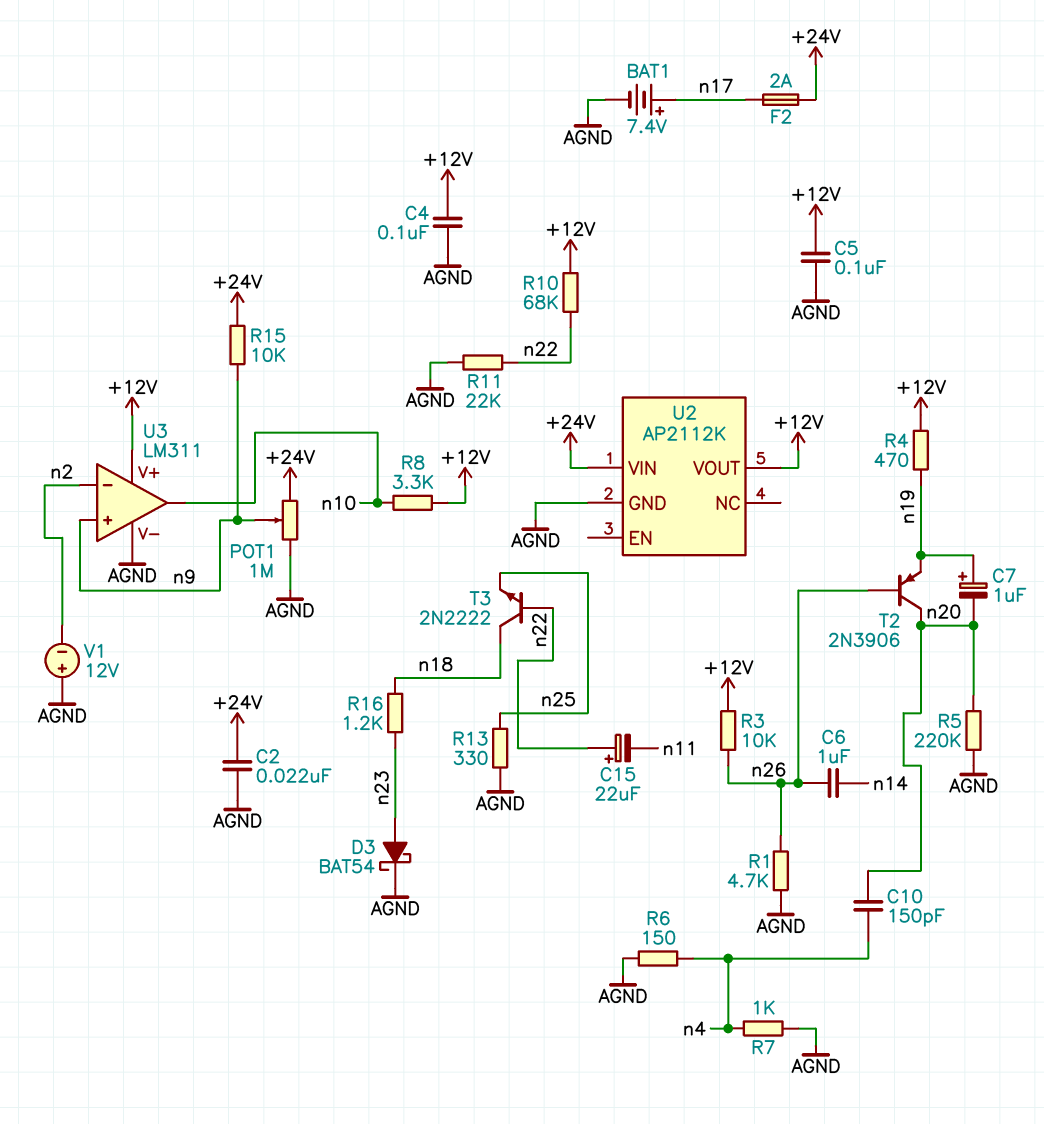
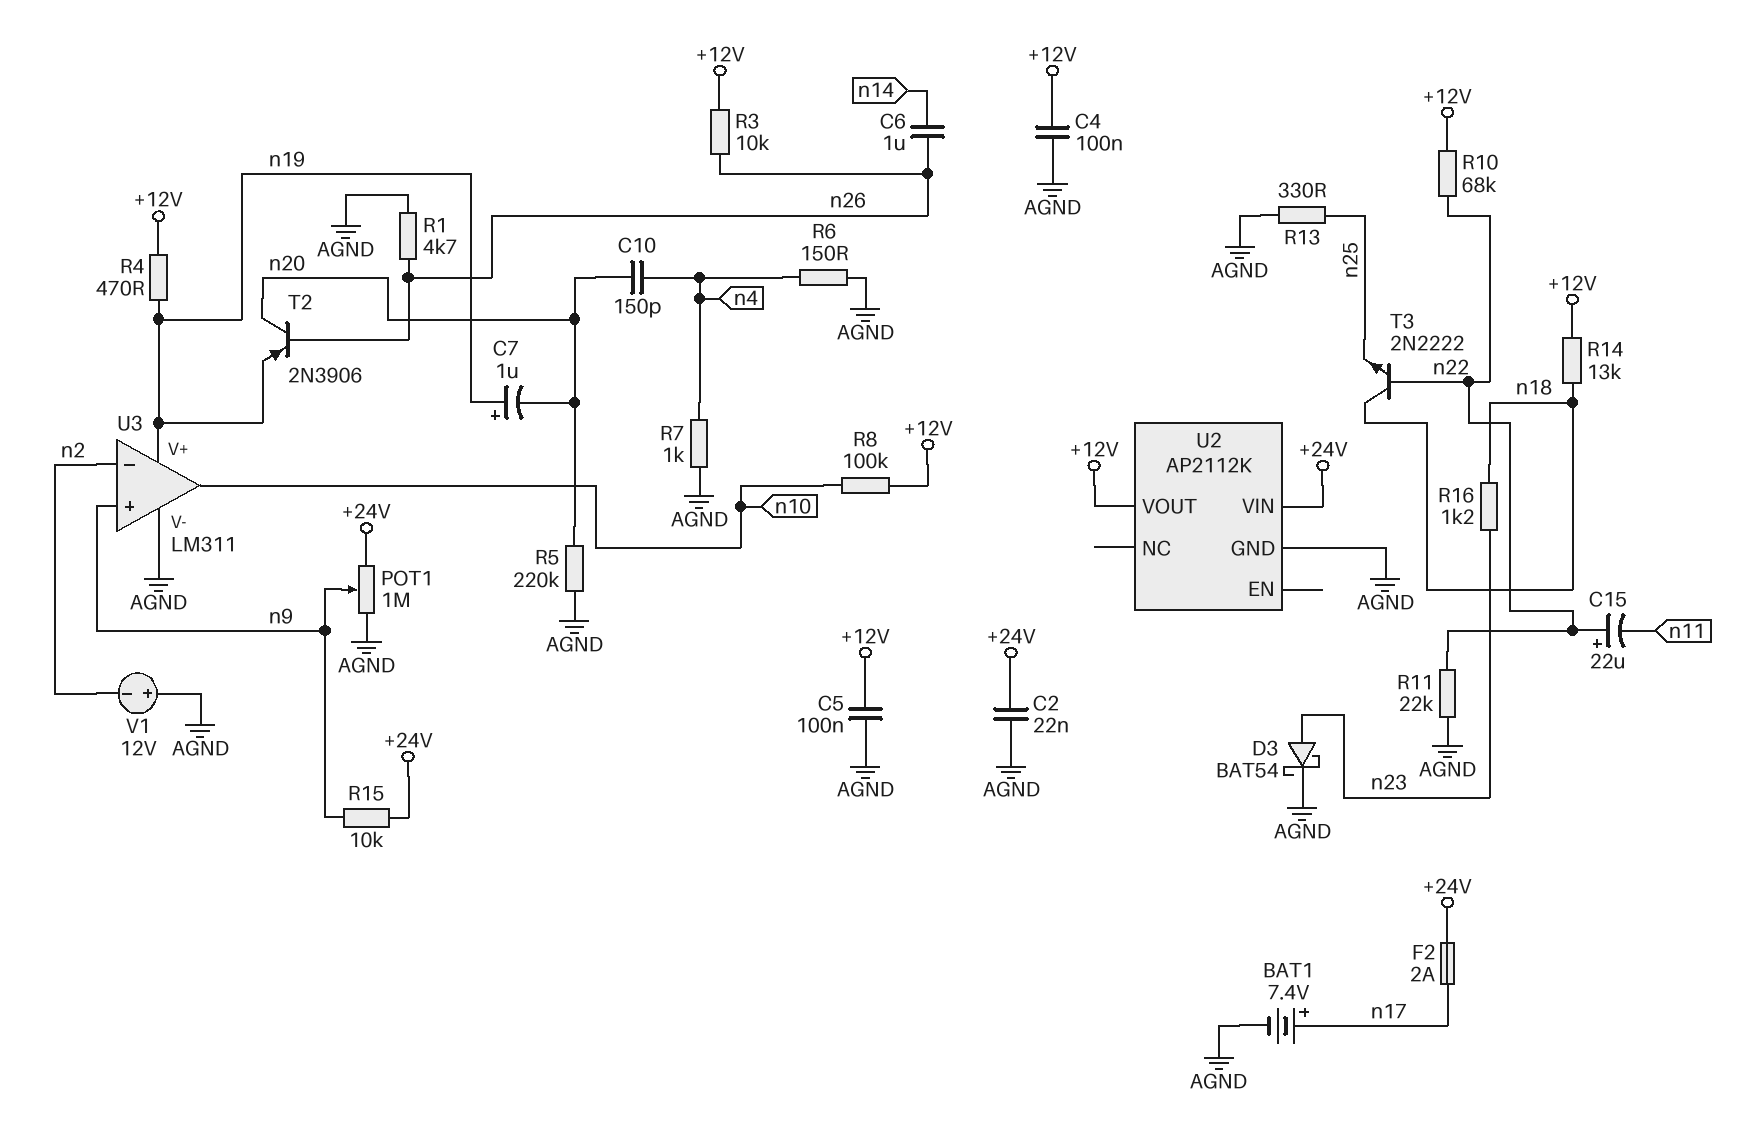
R8: 3.3k (+12V, n10) -> 100k (+12V, n10)
R14: none -> 13k (+12V, n18)
U3 pin V+: +12V -> n19

